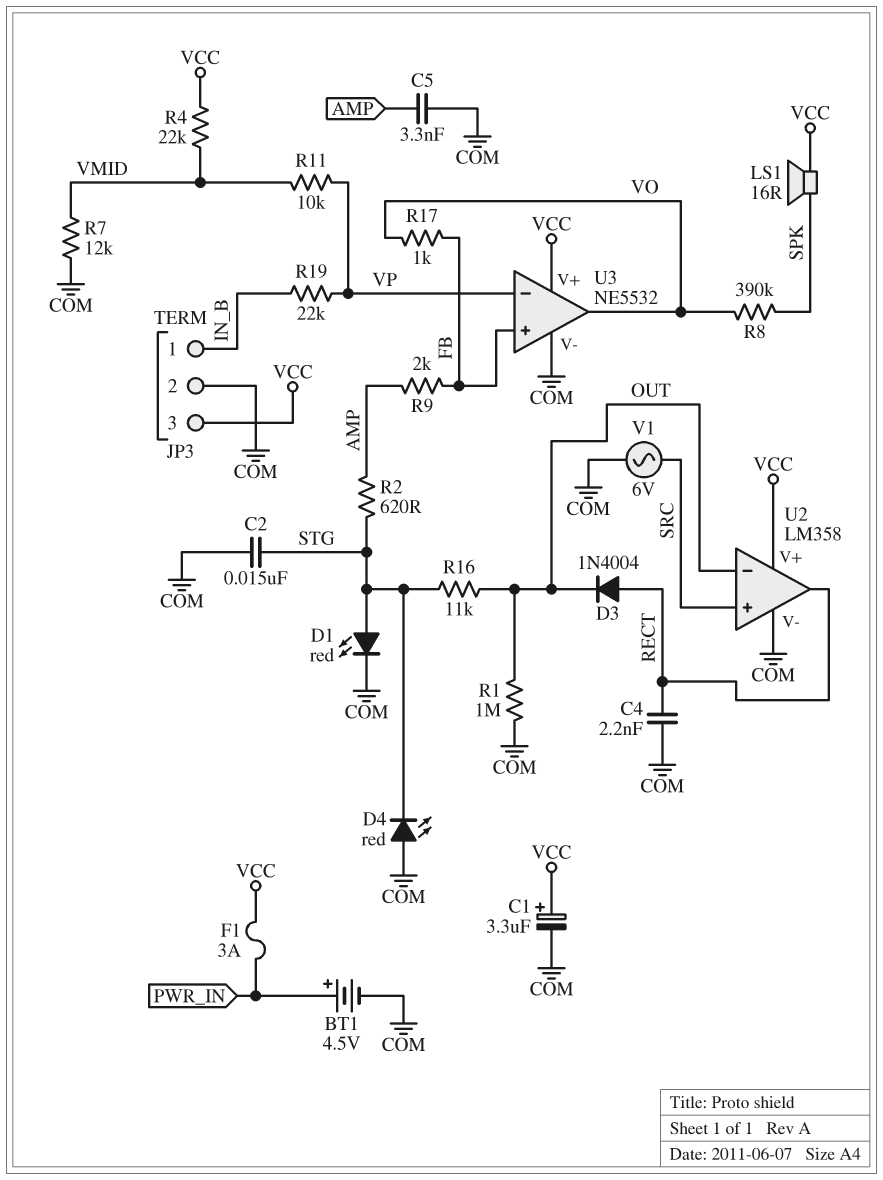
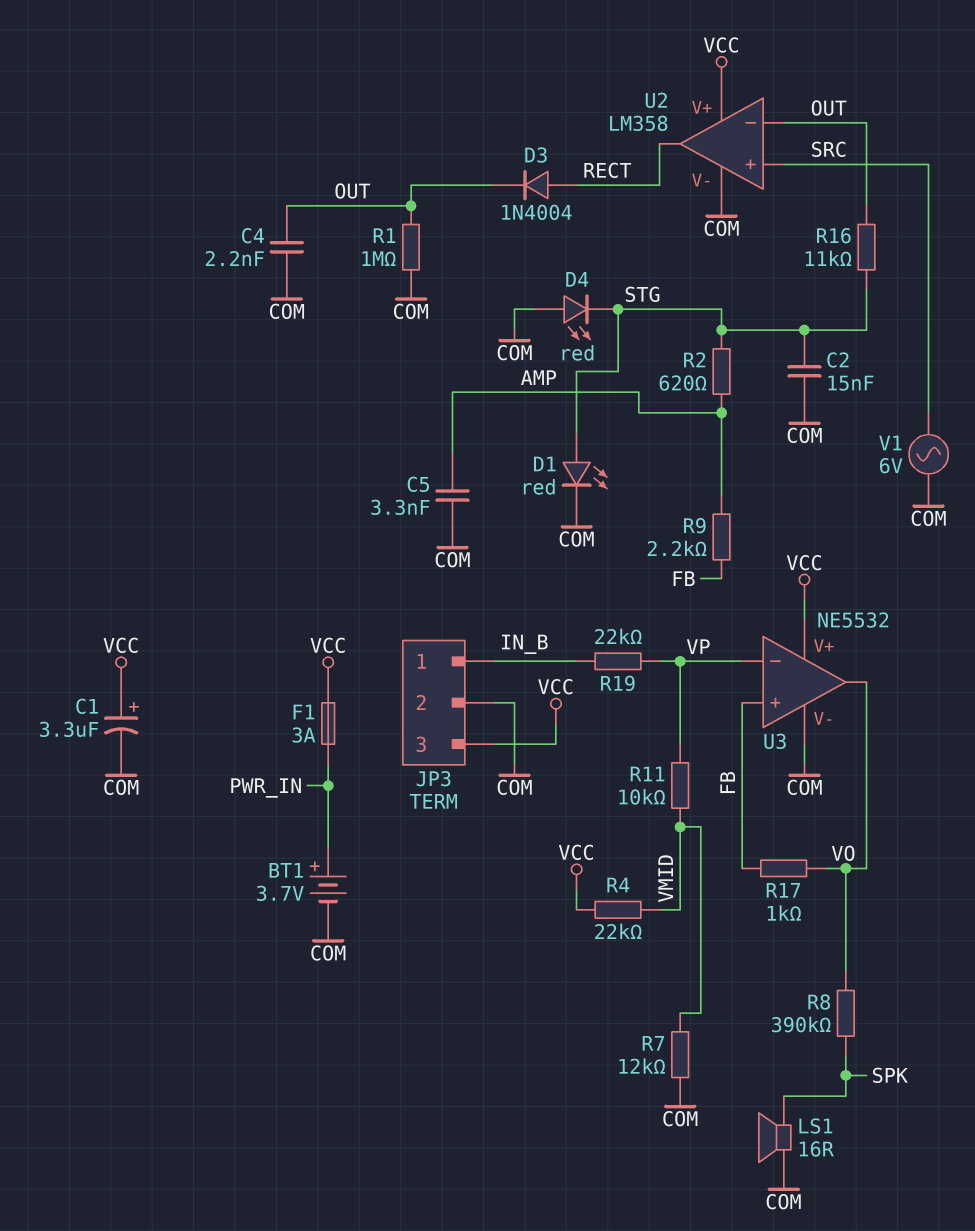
BT1: 4.5V (plus PWR_IN, minus COM) -> 3.7V (plus PWR_IN, minus COM)
C4: 2.2nF (COM, RECT) -> 2.2nF (COM, OUT)
LS1: speaker 16R (SPK, VCC) -> speaker 16R (COM, SPK)
R9: 2k (AMP, FB) -> 2.2k (AMP, FB)

